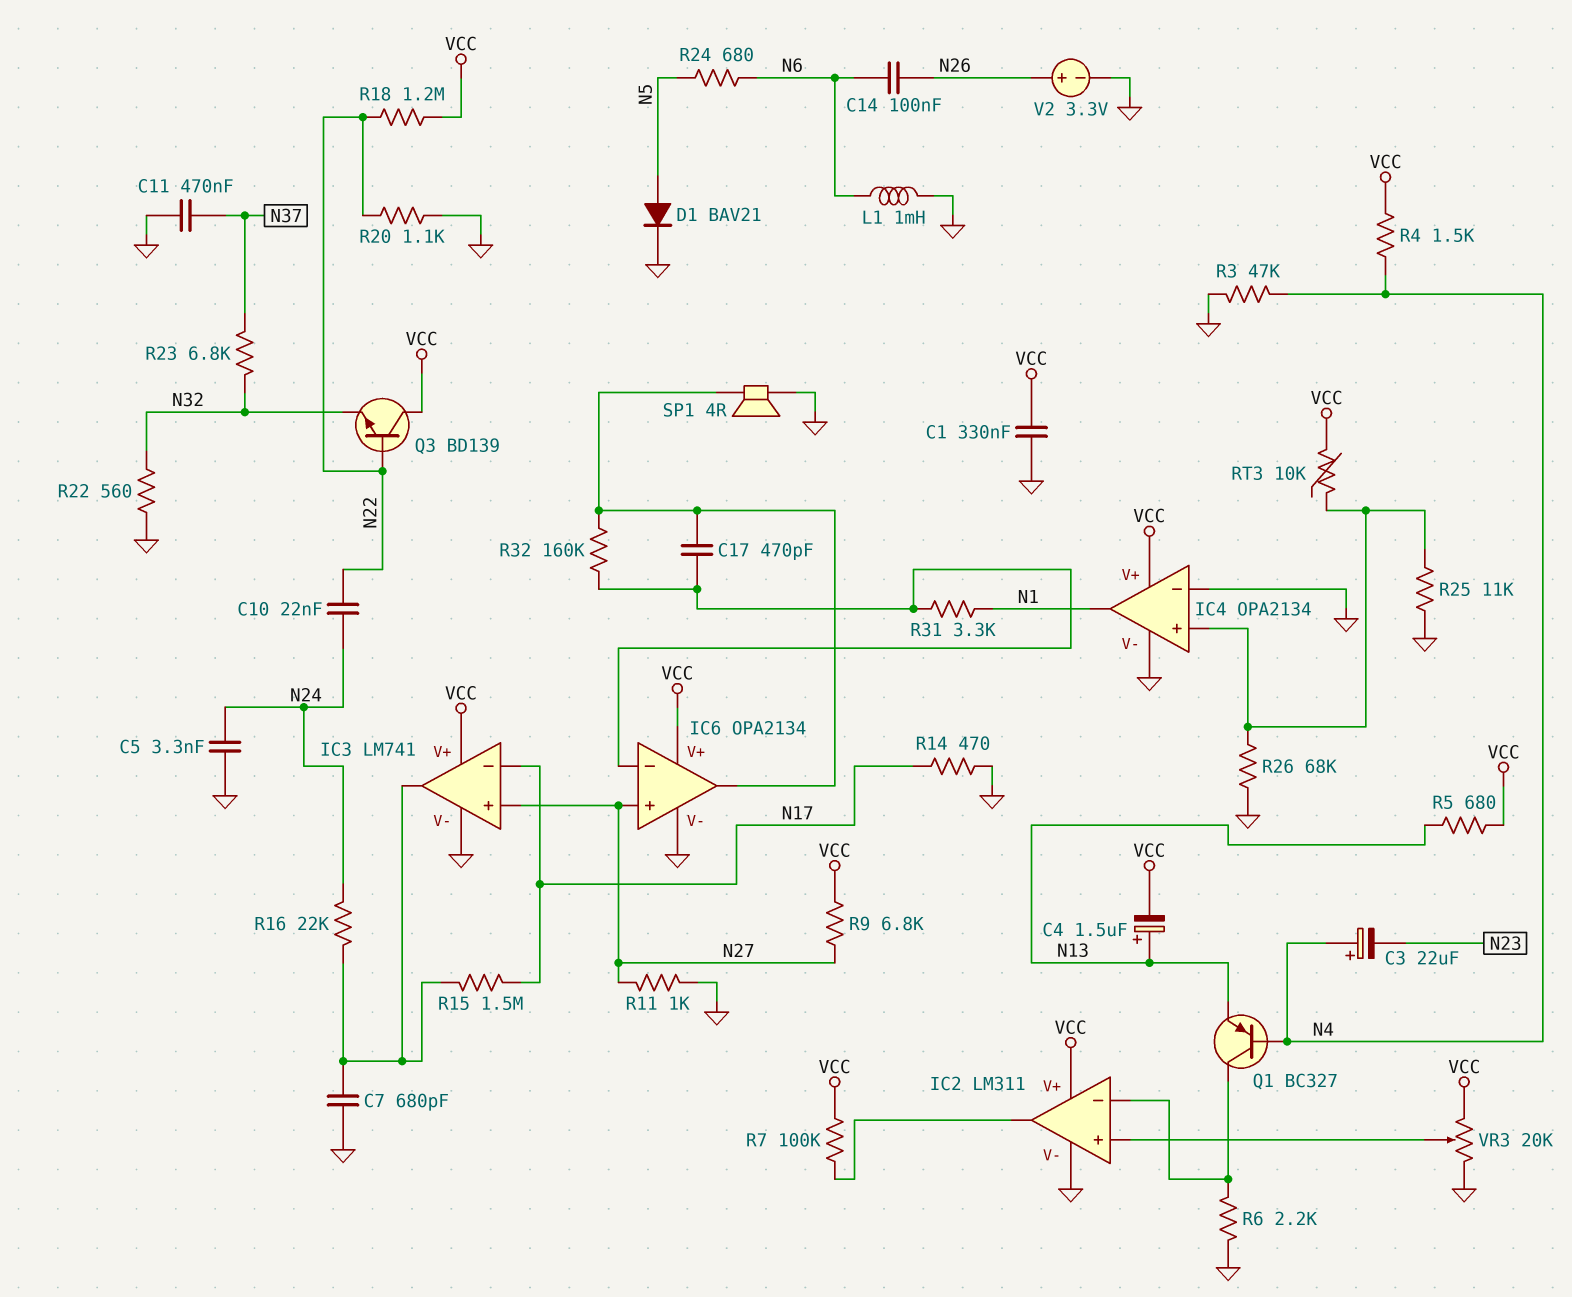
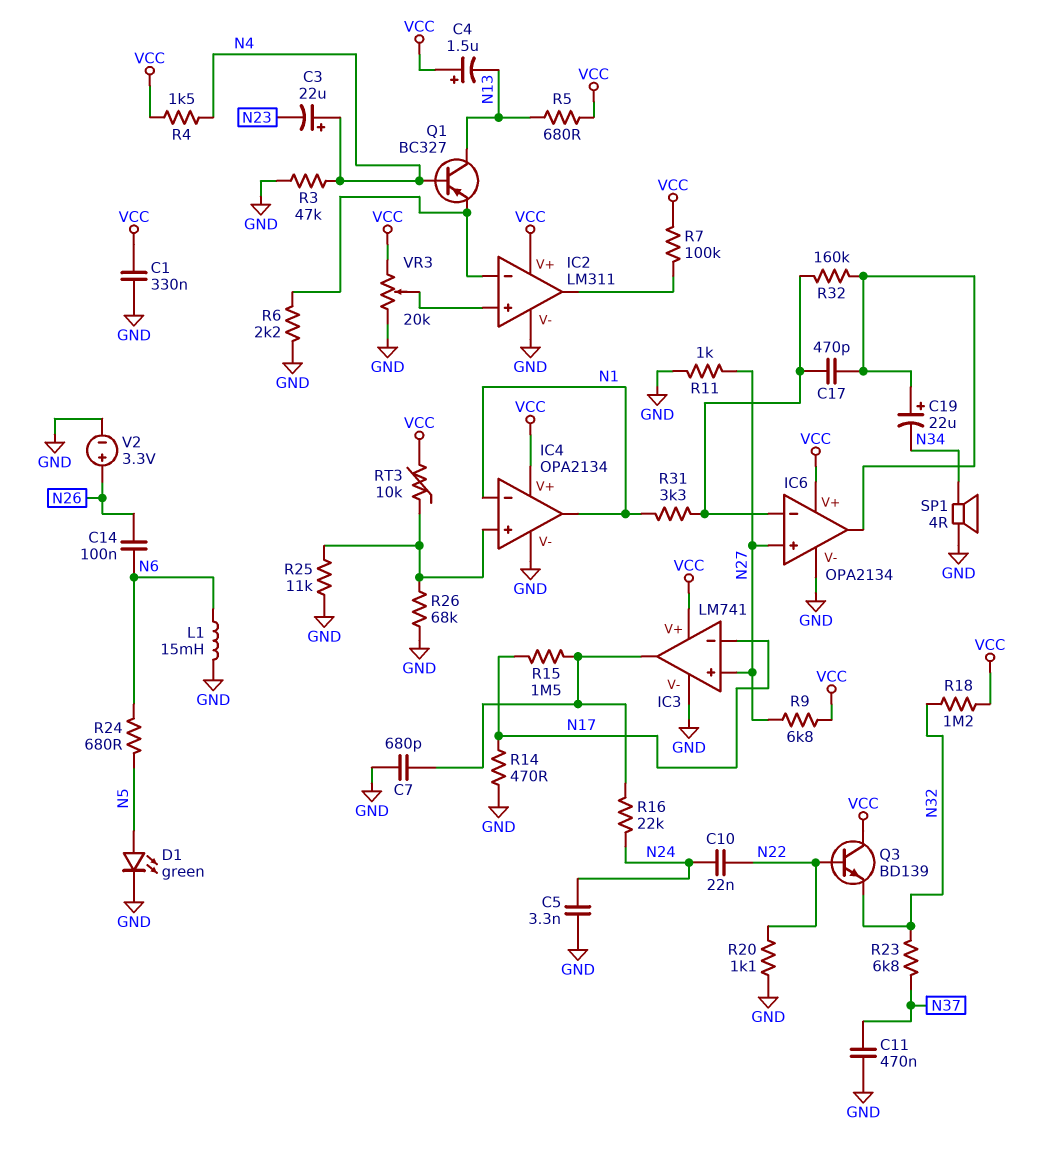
C4: 1.5uF (plus N13, minus VCC) -> 1.5uF (plus VCC, minus N13)
C19: none -> 22uF (plus IC6/out, minus N34)
D1: diode BAV21 (A N5, K GND) -> LED green (A N5, K GND)
IC4 pin in-: GND -> N1
L1: 1mH (GND, N6) -> 15mH (GND, N6)
Q1: PNP BC327 (B N4, C IC2/in-, E N13) -> PNP BC327 (B N4, C N13, E IC2/in-)
R18: 1.2M (N22, VCC) -> 1.2M (N32, VCC)
R22: 560 (GND, N32) -> none
SP1: speaker 4R (GND, IC6/out) -> speaker 4R (GND, N34)

